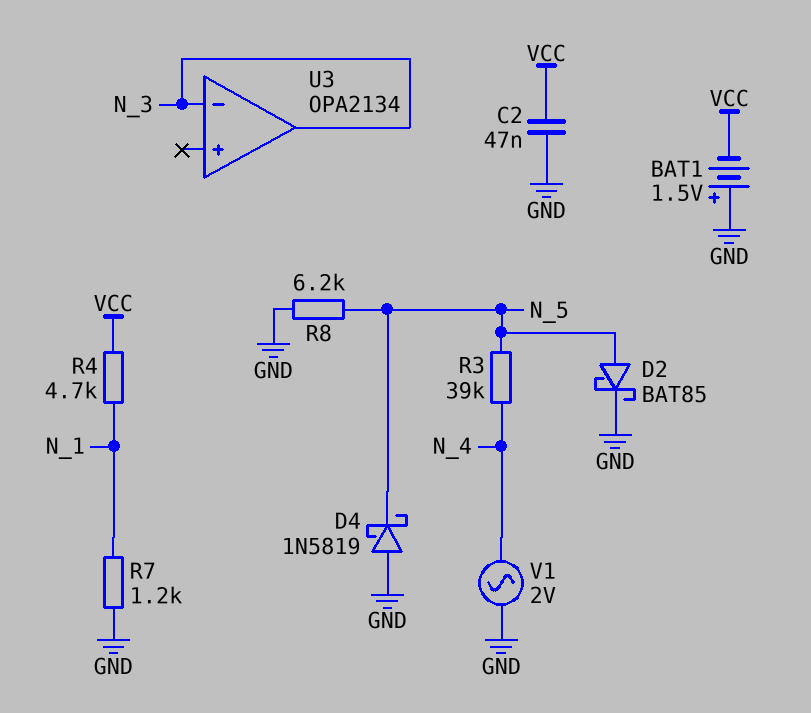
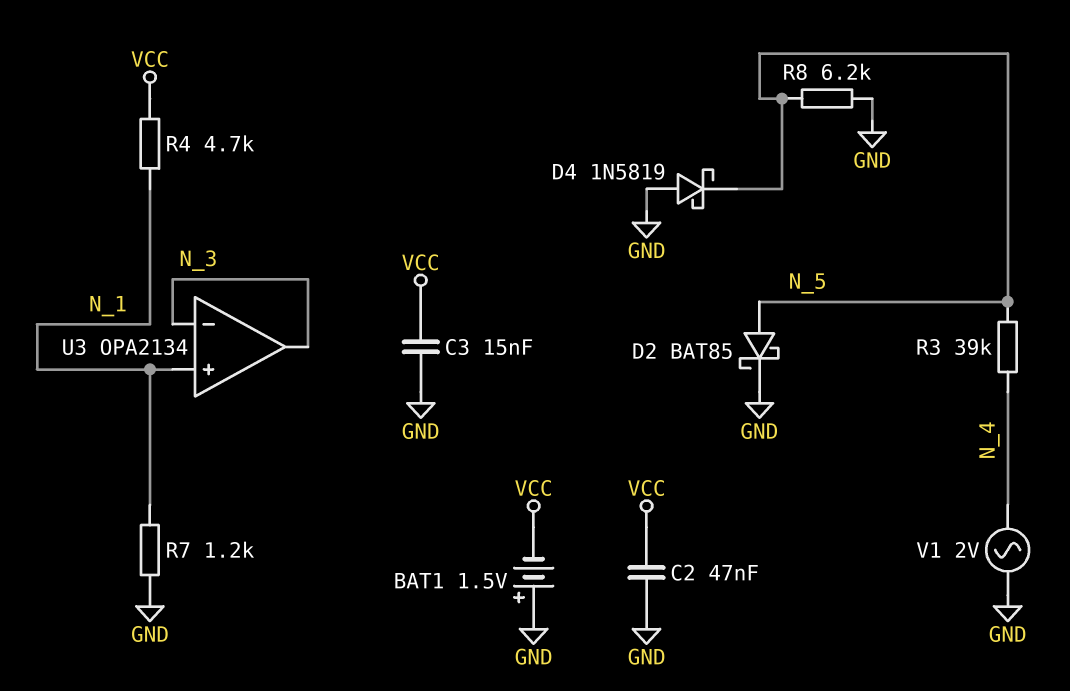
C3: none -> 15nF (GND, VCC)
U3 pin in+: none -> N_1

